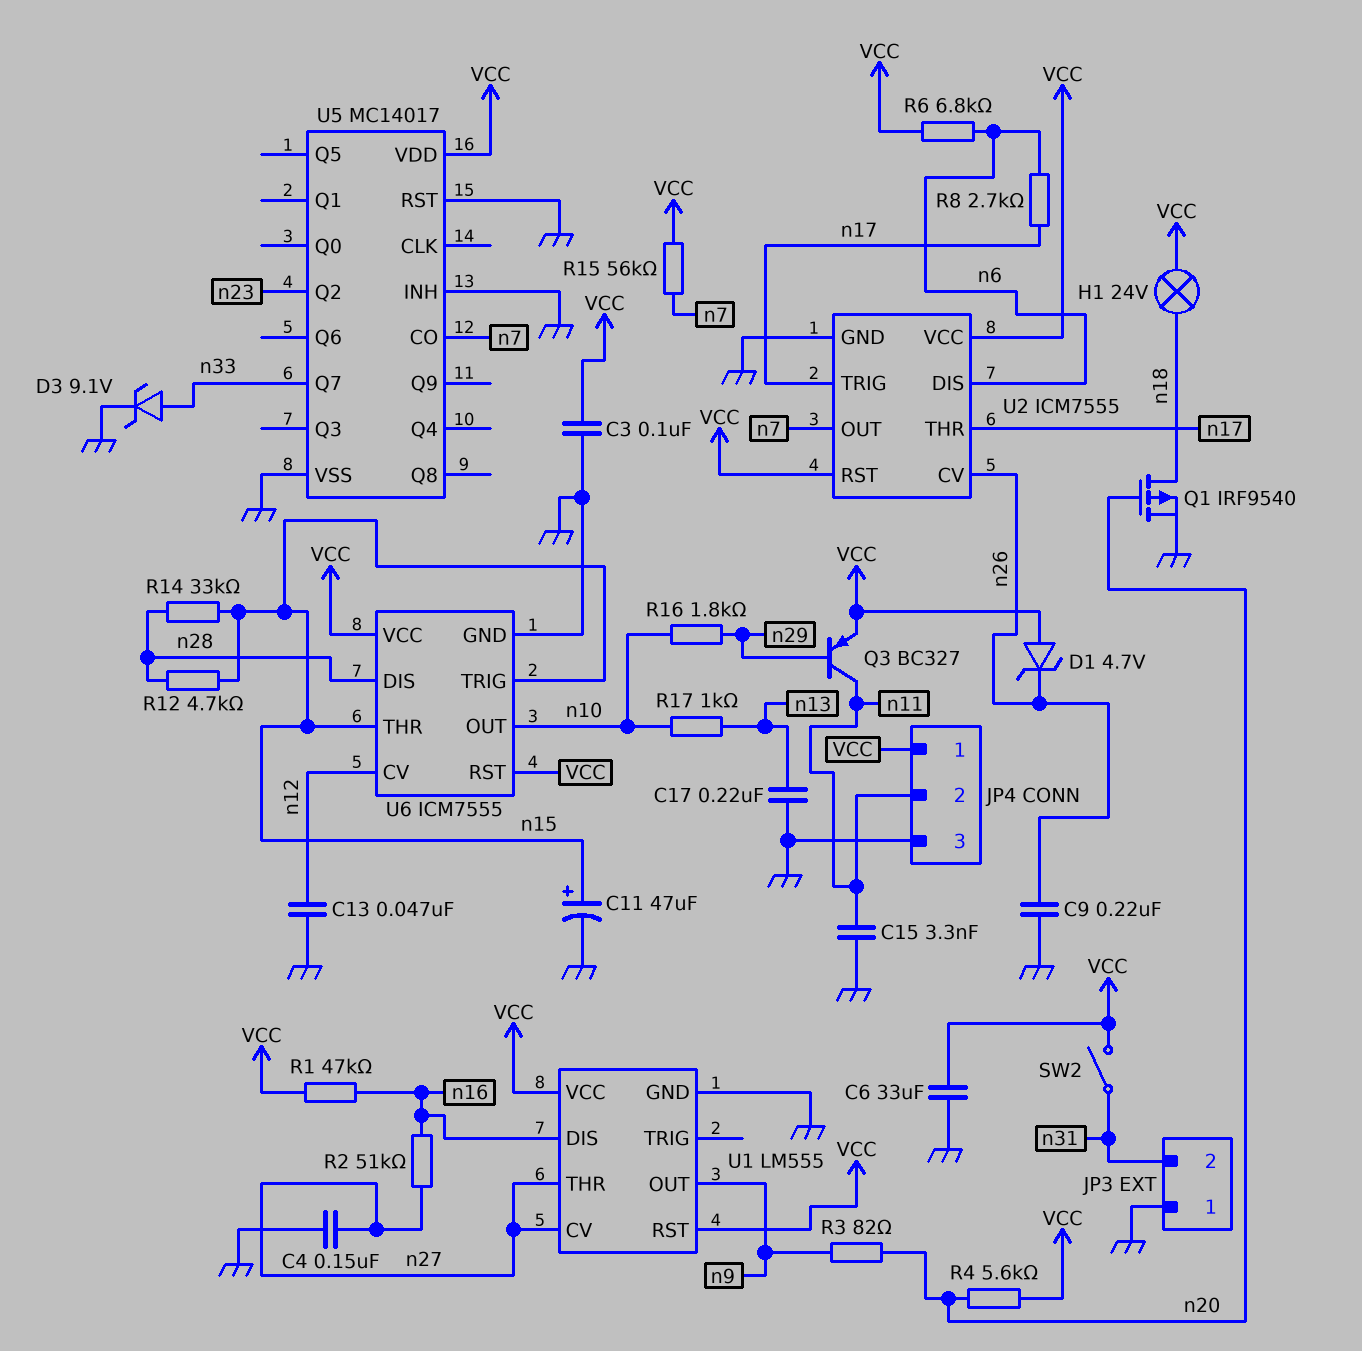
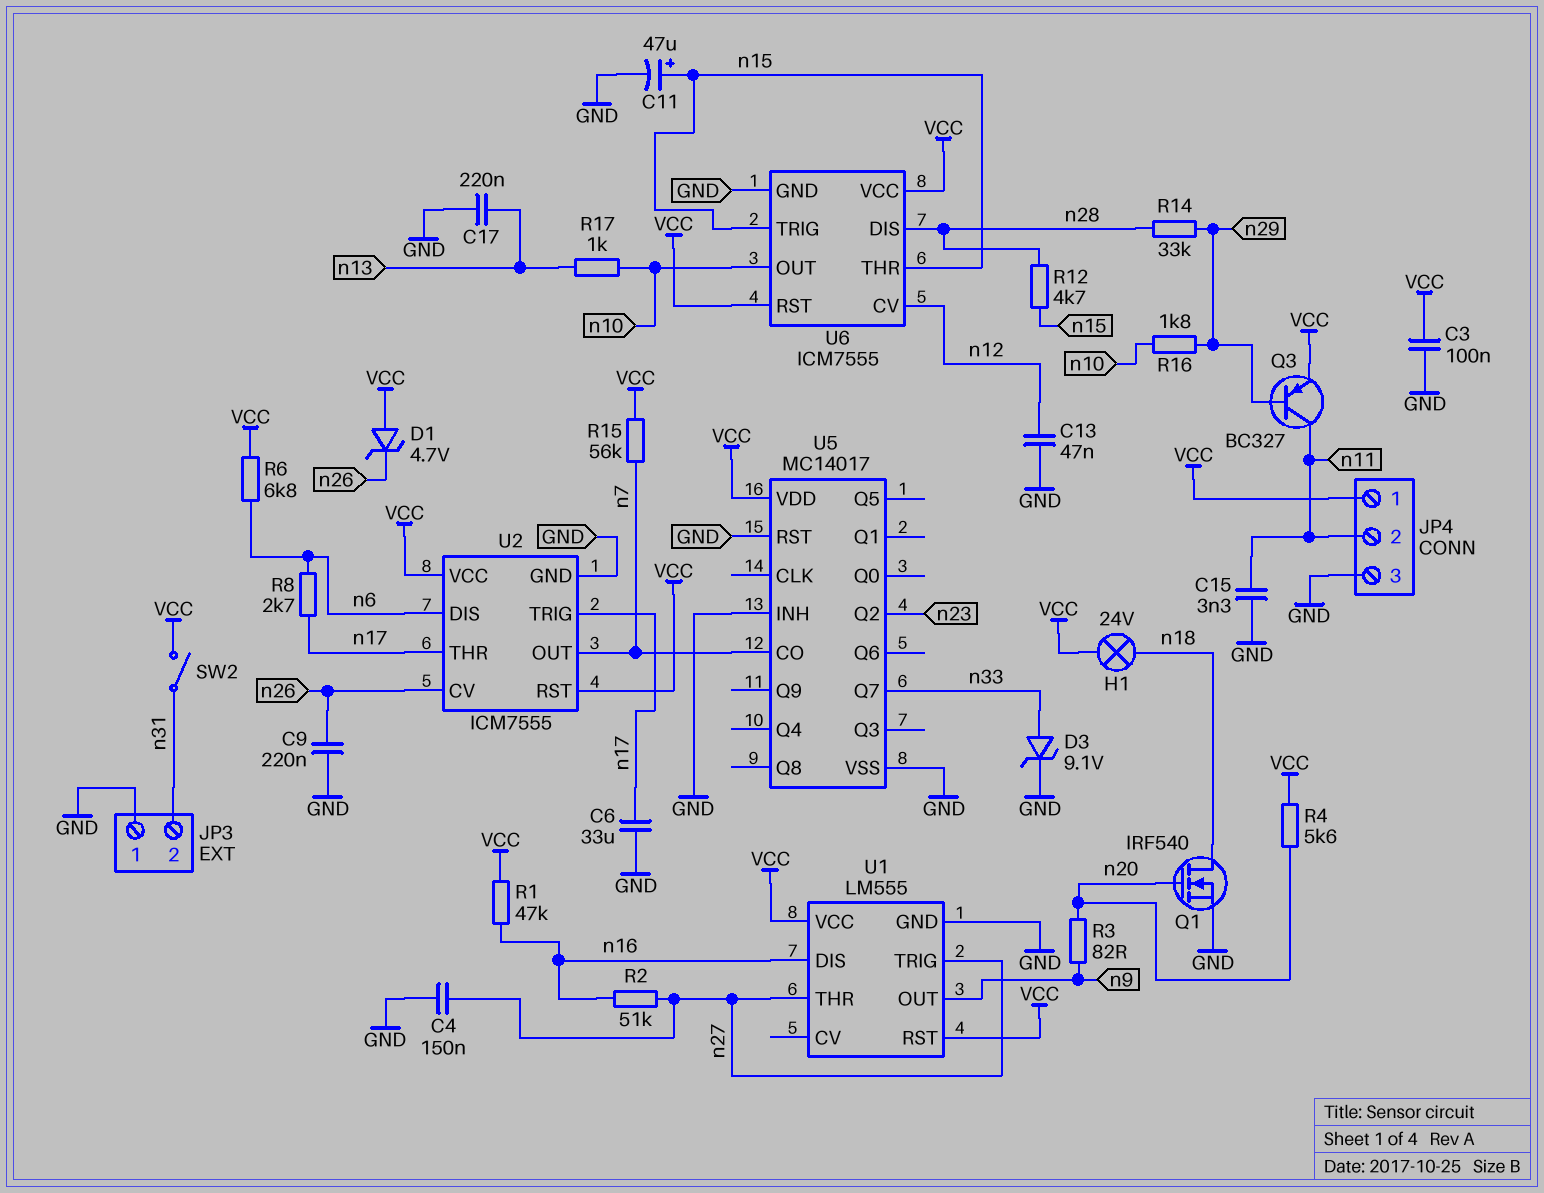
C6: 33uF (GND, VCC) -> 33uF (GND, n17)
Q1: PMOS IRF9540 (G n20, D n18, S GND) -> NMOS IRF540 (G n20, D n18, S GND)
R14: 33k (n15, n28) -> 33k (n28, n29)
U1 pin CV: n27 -> none
U1 pin TRIG: none -> n27

